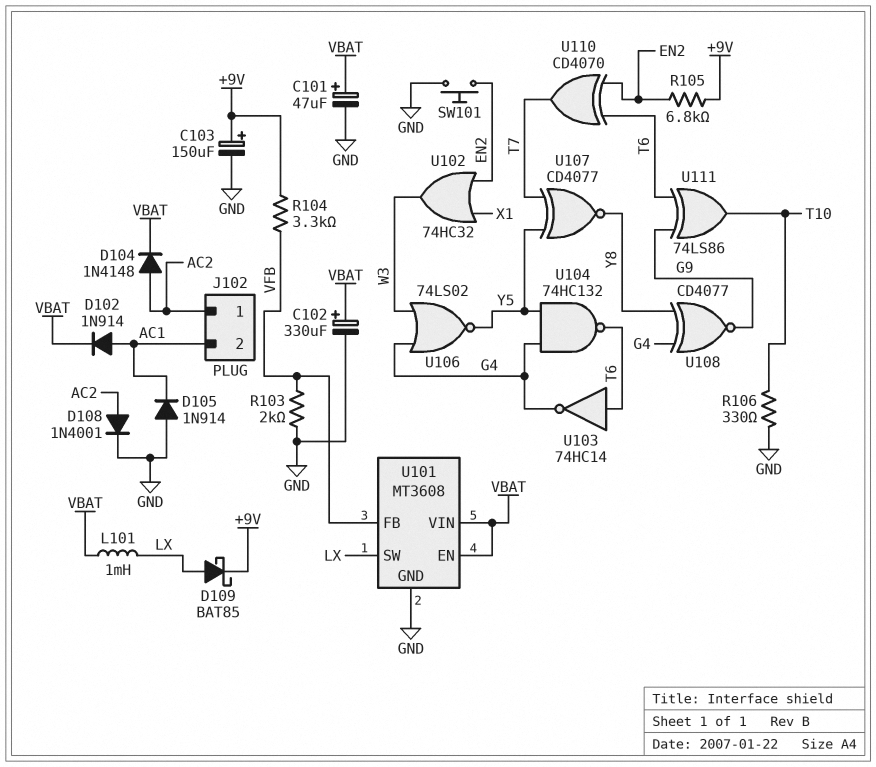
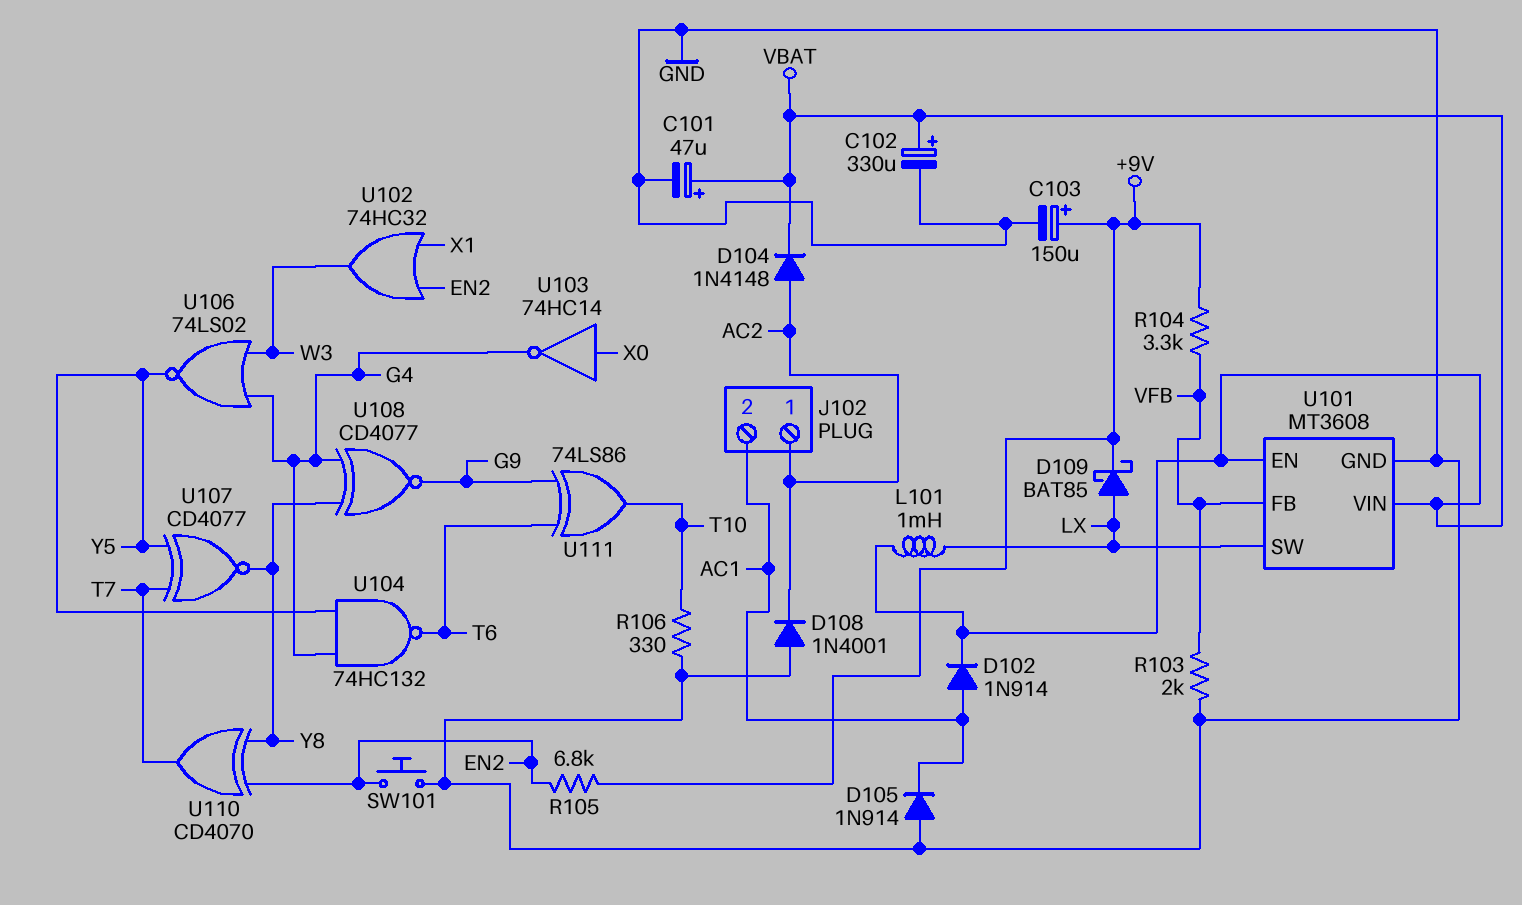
D108: diode 1N4001 (A AC2, K GND) -> diode 1N4001 (A GND, K AC2)
U103: NOT 74HC14 (in T6, out G4) -> NOT 74HC14 (in X0, out G4)
U110: XOR CD4070 (in EN2, in T6, out T7) -> XOR CD4070 (in EN2, in Y8, out T7)

